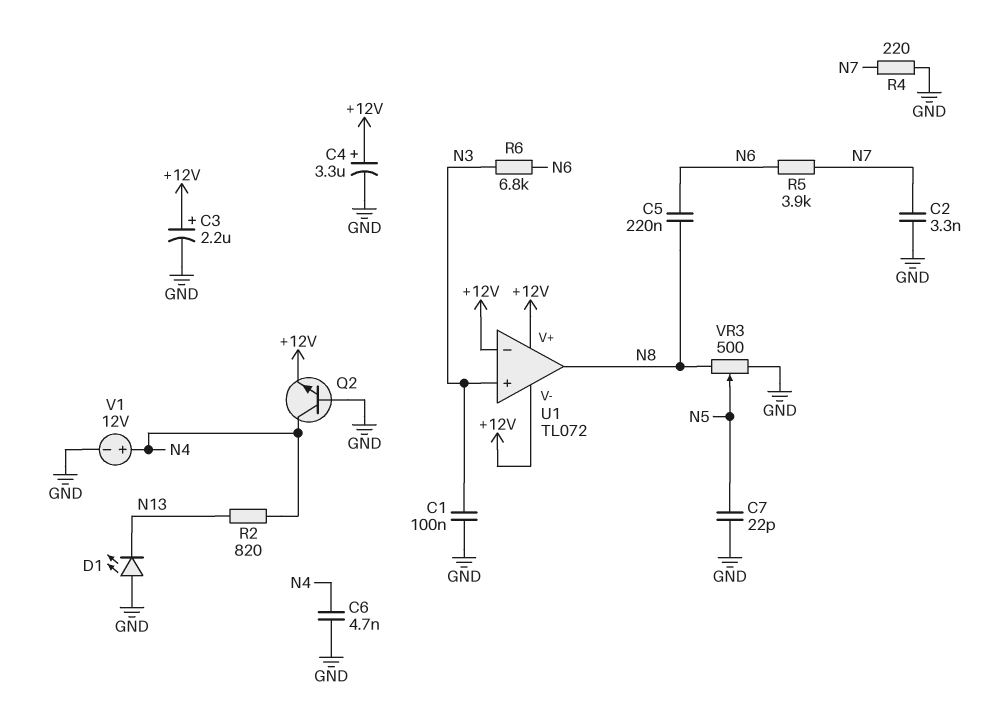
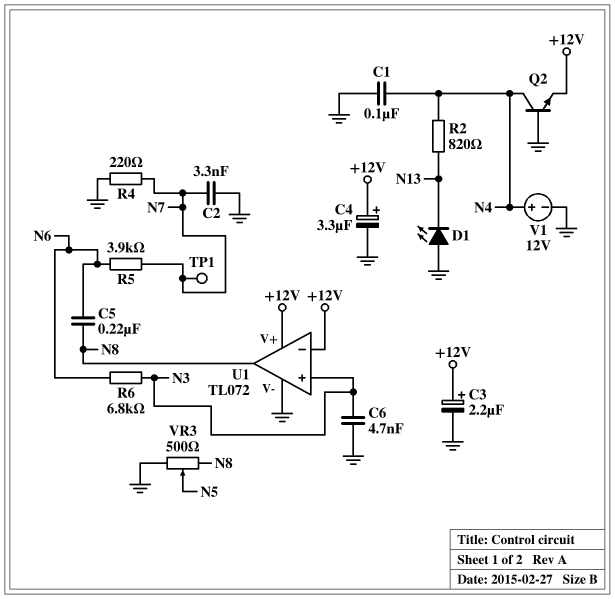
C1: 100nF (GND, N3) -> 100nF (GND, N4)
C6: 4.7nF (GND, N4) -> 4.7nF (GND, N3)
C7: 22pF (GND, N5) -> none
TP1: none -> test point (N7)
U1 pin V-: +12V -> GND

